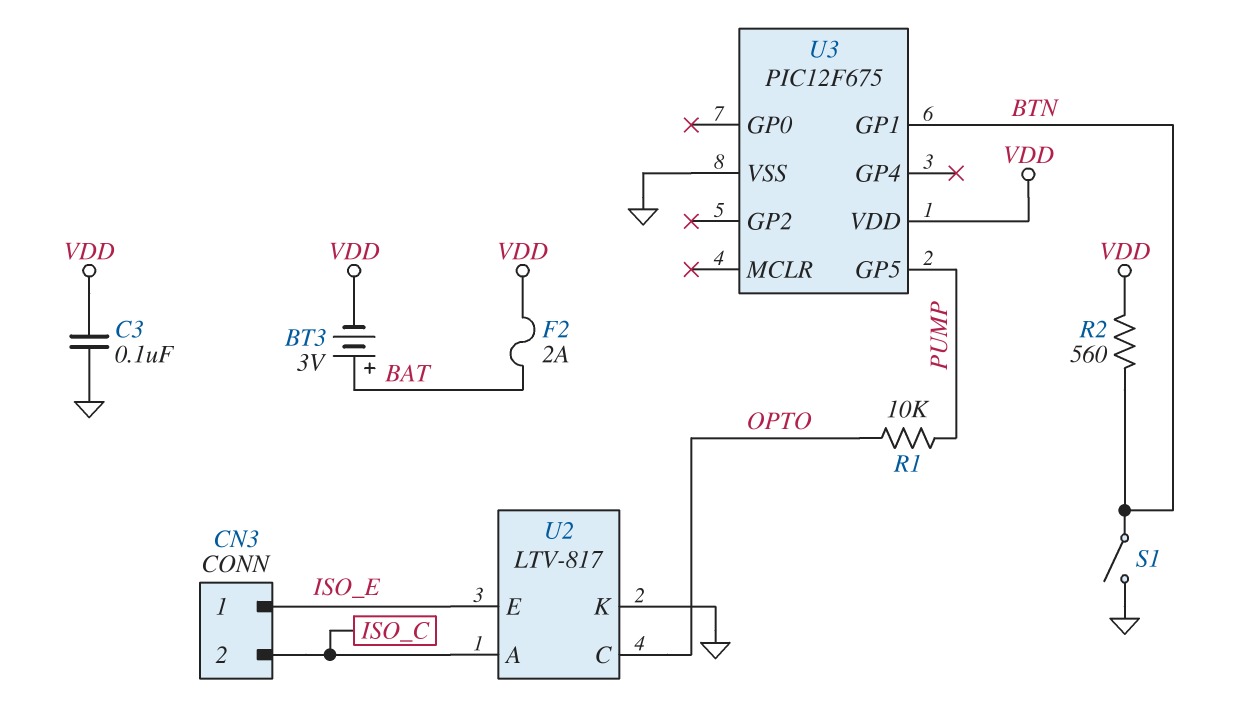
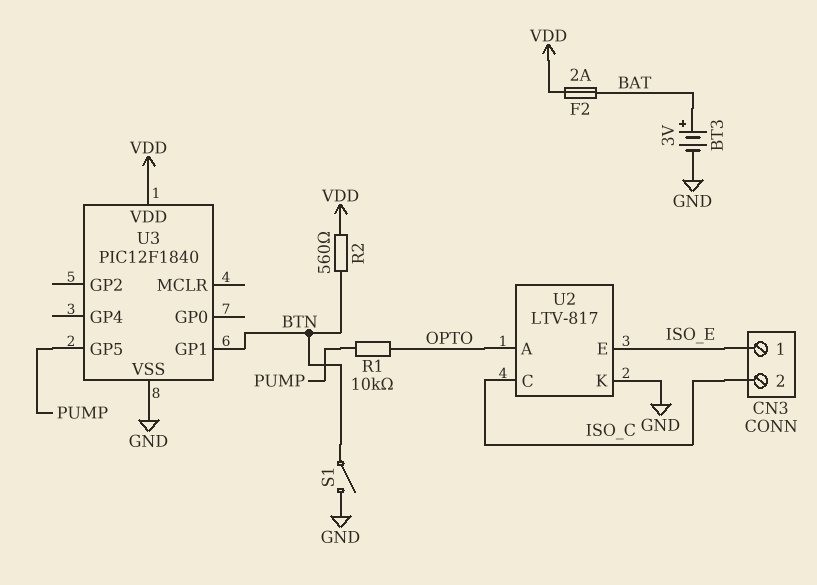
BT3: 3V (plus BAT, minus VDD) -> 3V (plus BAT, minus GND)
C3: 100nF (GND, VDD) -> none
U2 pin A: ISO_C -> OPTO
U2 pin C: OPTO -> ISO_C
U3: PIC12F675 -> PIC12F1840

